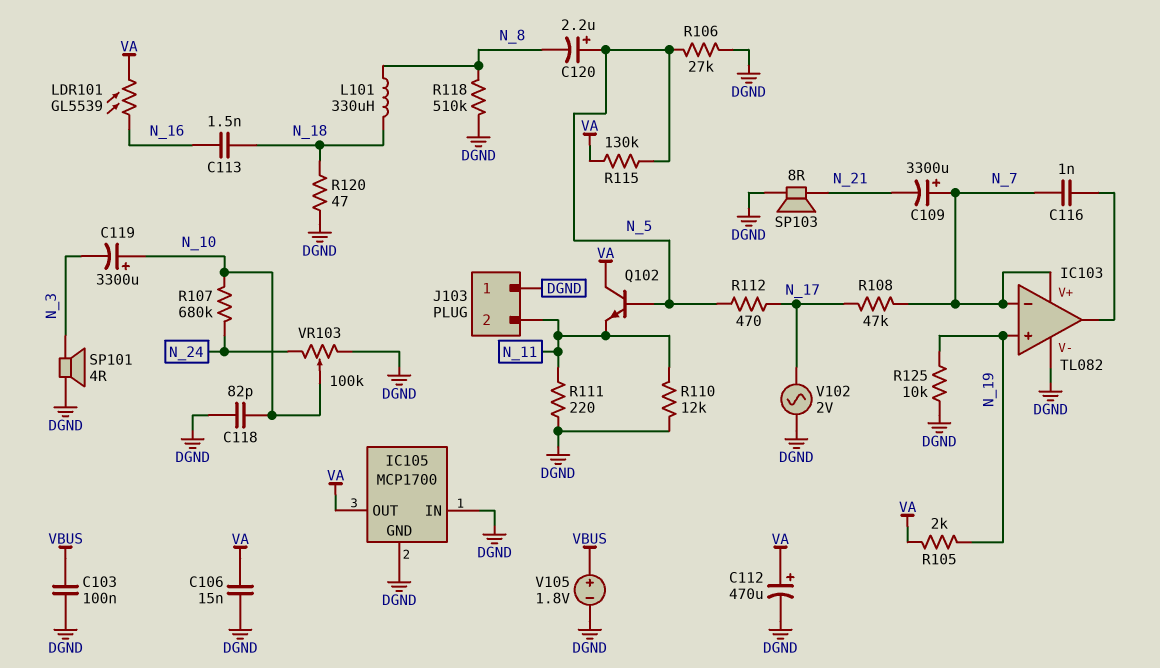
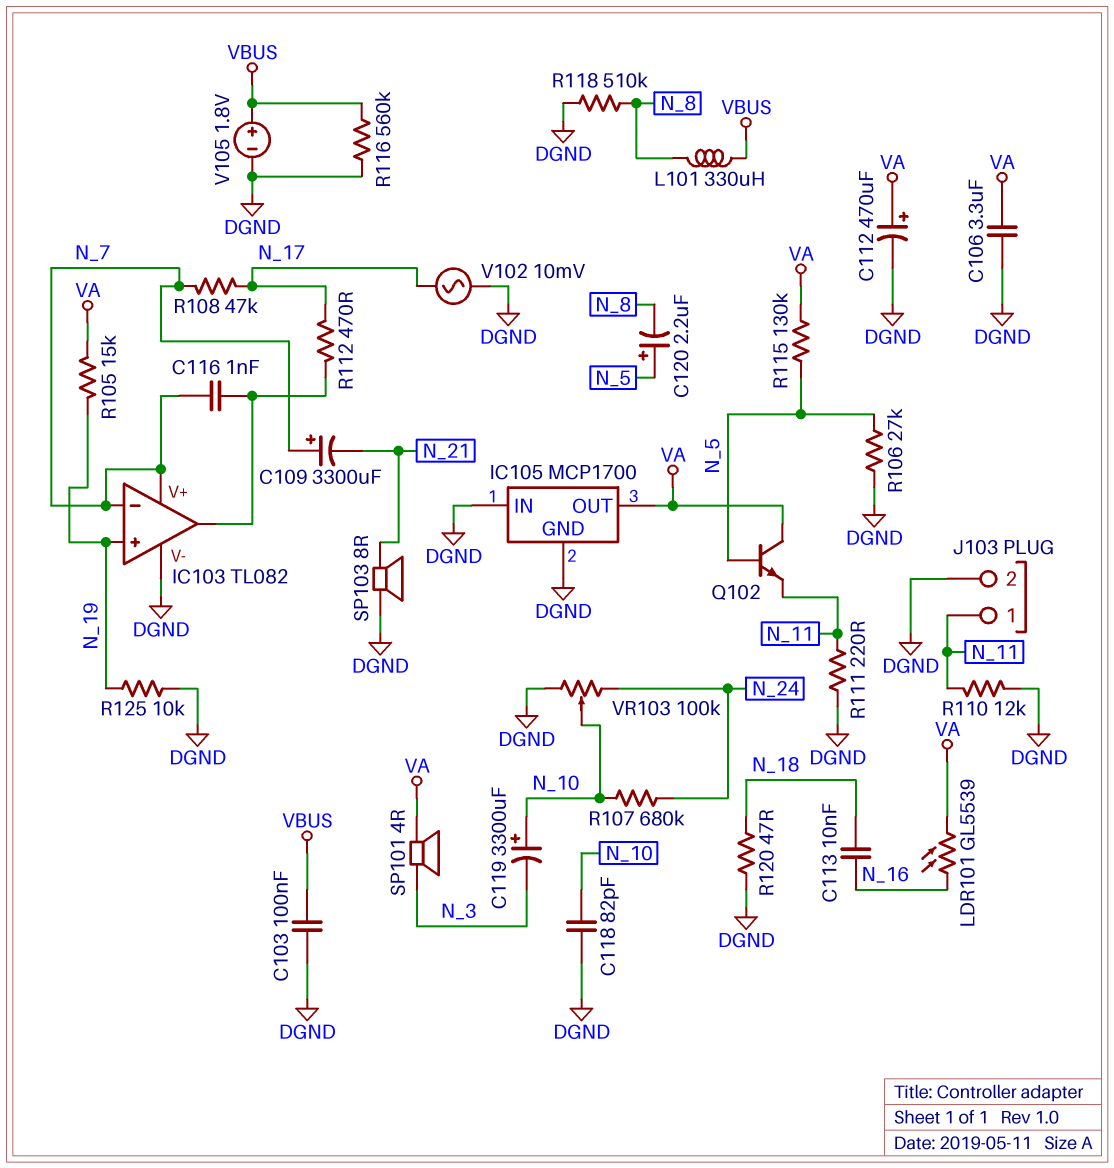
C106: 15nF (DGND, VA) -> 3.3uF (DGND, VA)
C113: 1.5nF (N_16, N_18) -> 10nF (N_16, N_18)
J103 pin 1: DGND -> N_11
J103 pin 2: N_11 -> DGND
L101: 330uH (N_8, N_18) -> 330uH (N_8, VBUS)
R105: 2k (N_19, VA) -> 15k (N_19, VA)
R112: 470 (N_5, N_17) -> 470 (IC103/out, N_17)
R116: none -> 560k (DGND, VBUS)
SP101: speaker 4R (DGND, N_3) -> speaker 4R (N_3, VA)
V102: AC 2V (DGND, N_17) -> AC 10mV (DGND, N_17)

